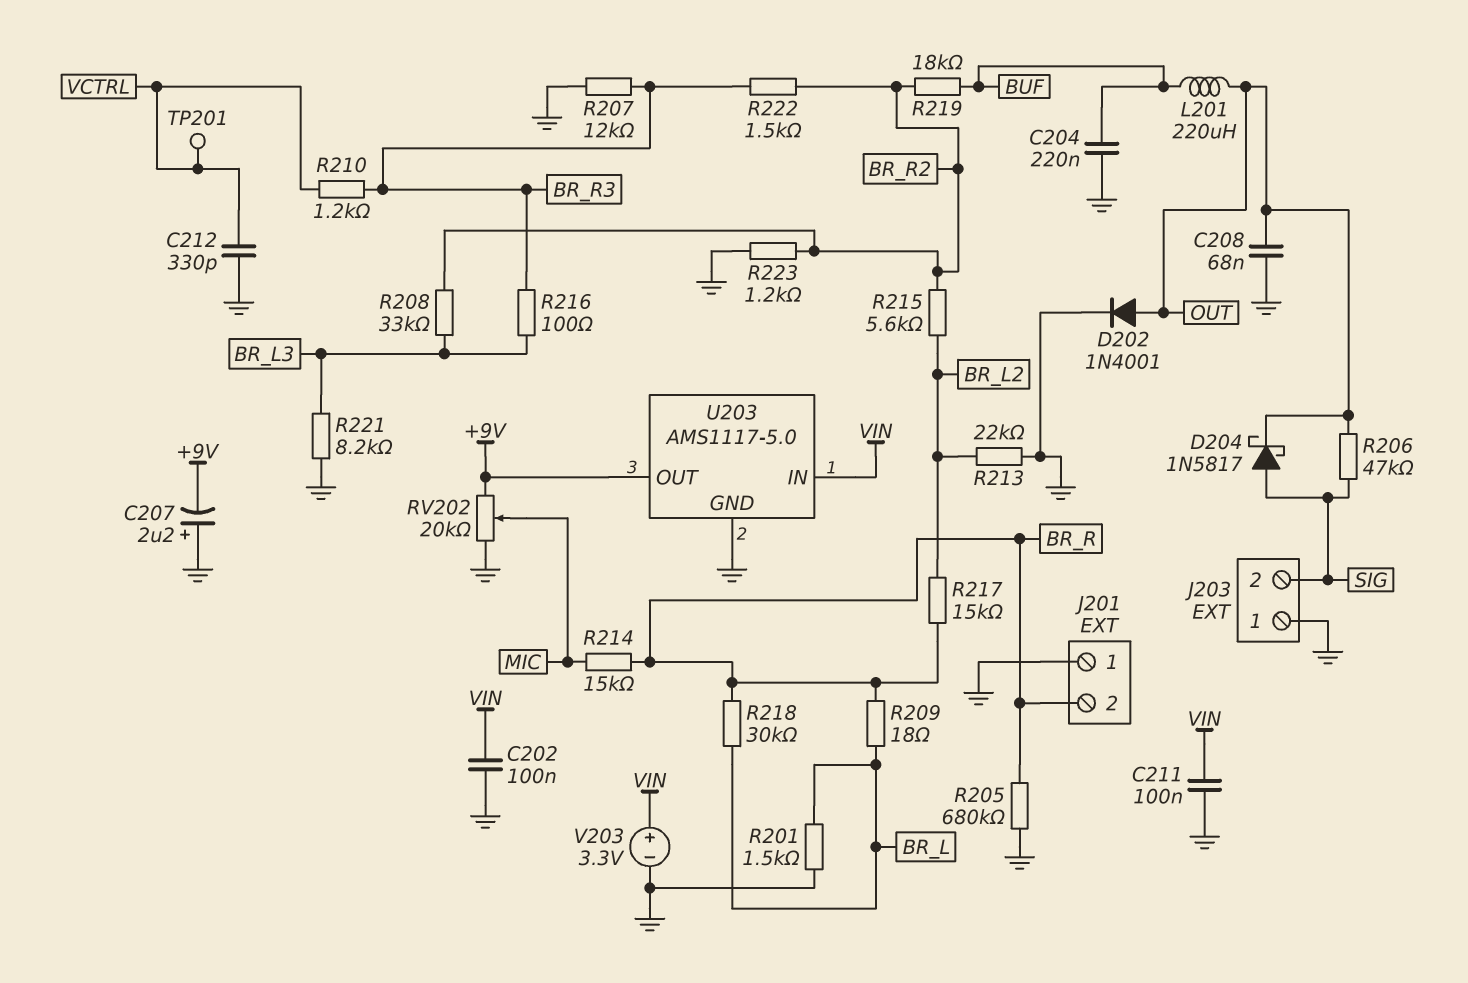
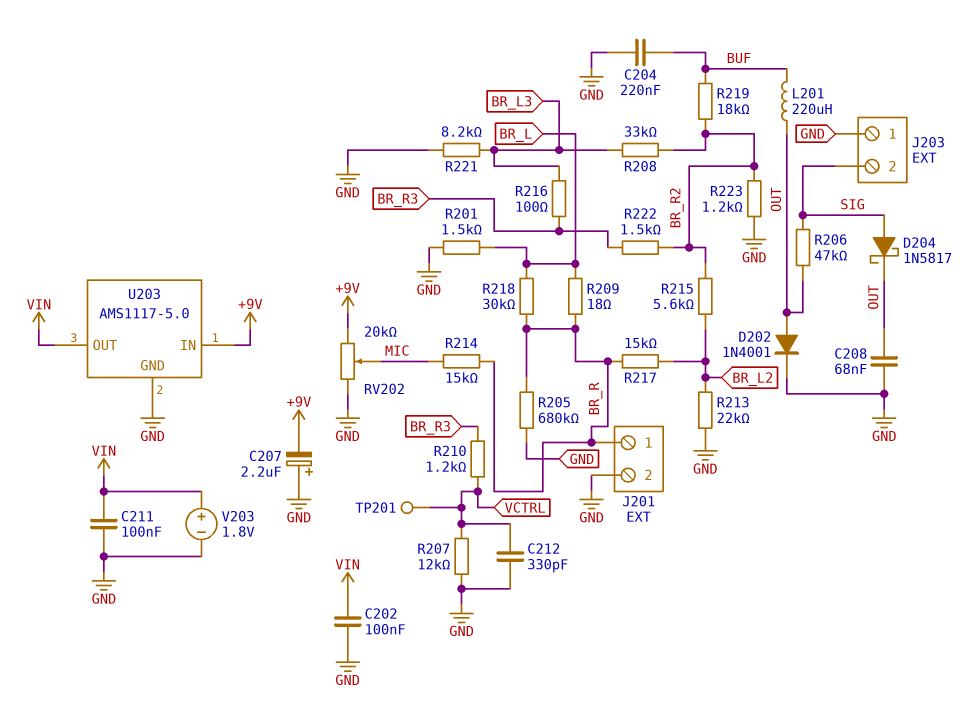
J201 pin 1: GND -> BR_R
J201 pin 2: BR_R -> GND
R207: 12k (BR_R3, GND) -> 12k (GND, VCTRL)
U203 pin IN: VIN -> +9V
U203 pin OUT: +9V -> VIN
V203: 3.3V (plus VIN, minus GND) -> 1.8V (plus VIN, minus GND)

